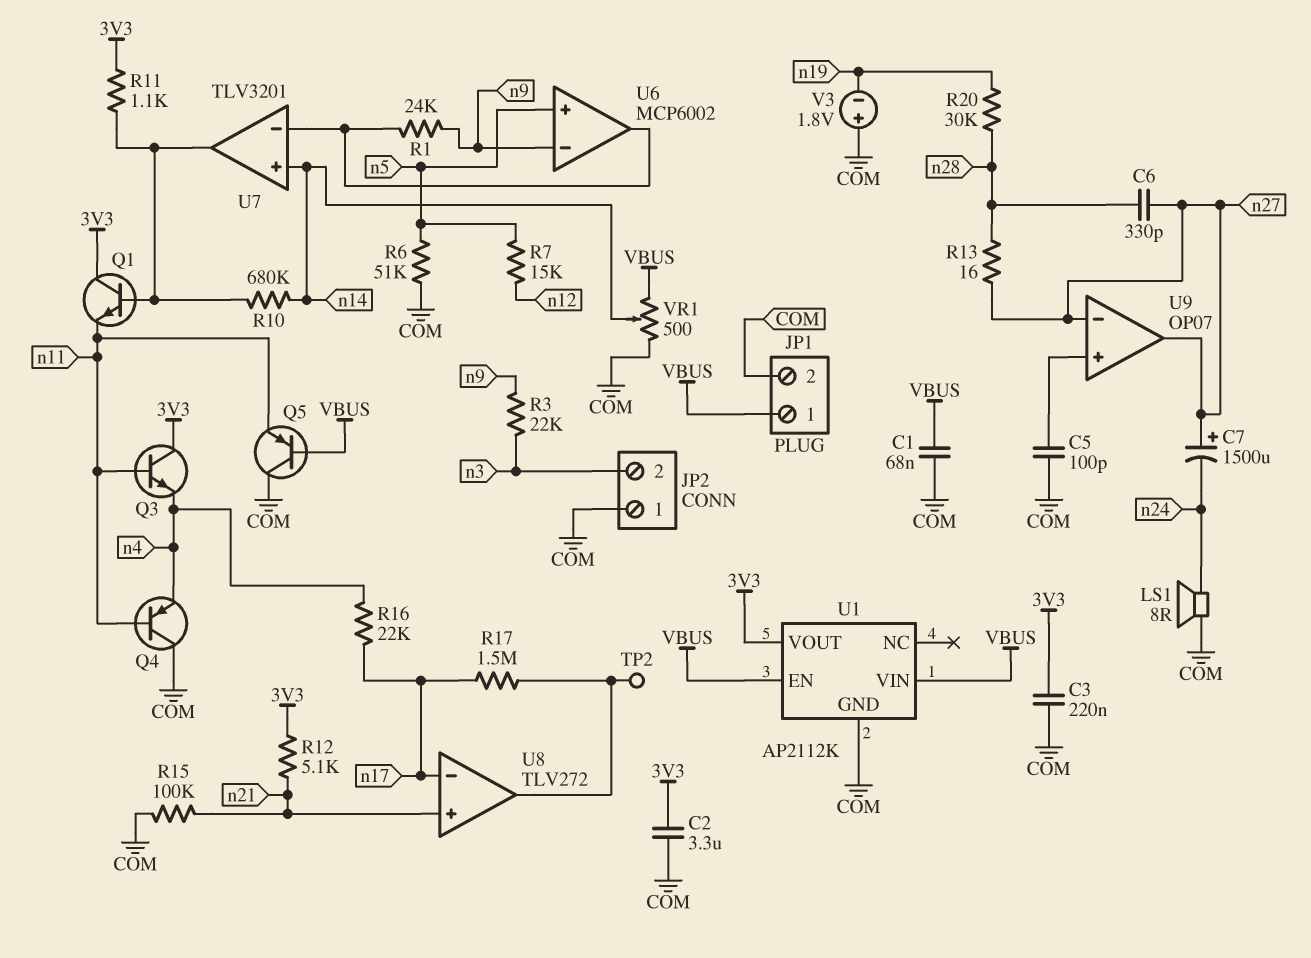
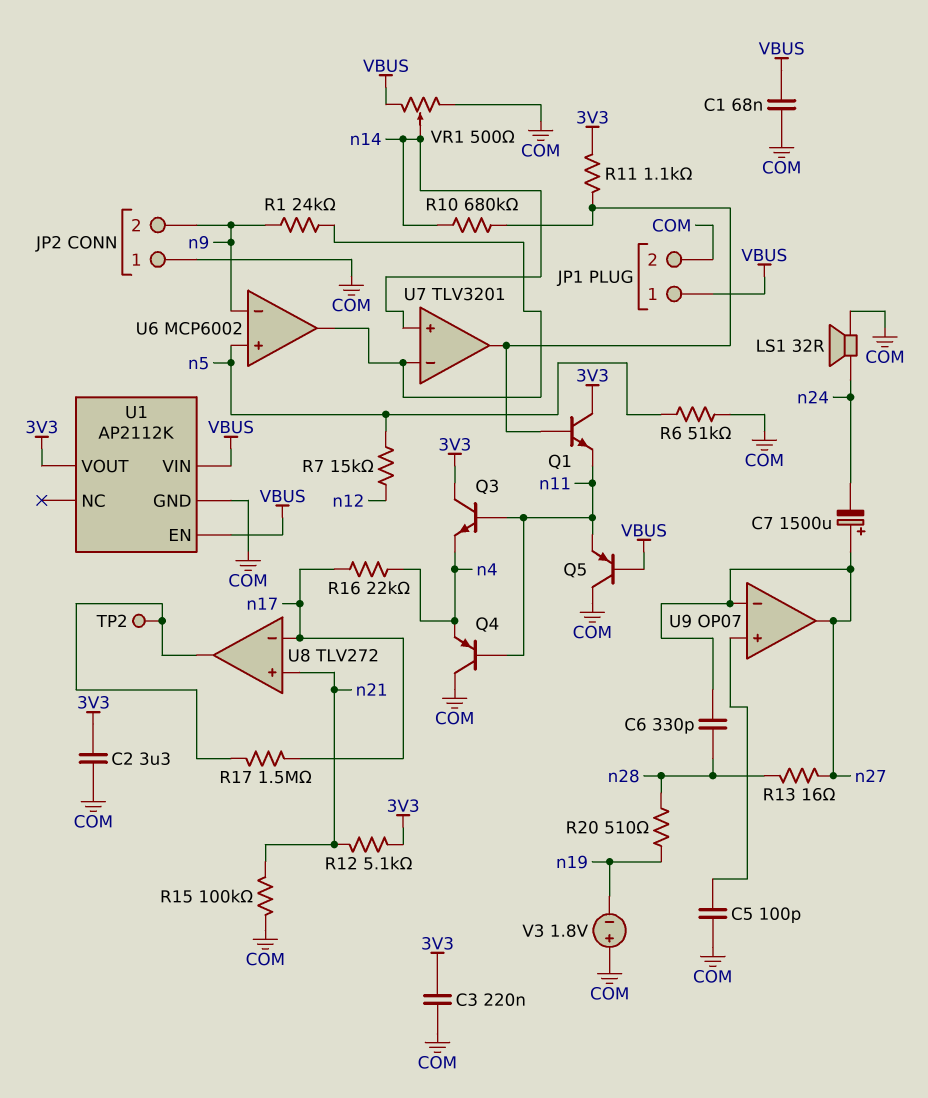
JP2 pin 2: n3 -> n9
LS1: speaker 8R (COM, n24) -> speaker 32R (COM, n24)
R3: 22k (n3, n9) -> none
R20: 30k (n19, n28) -> 510 (n19, n28)

